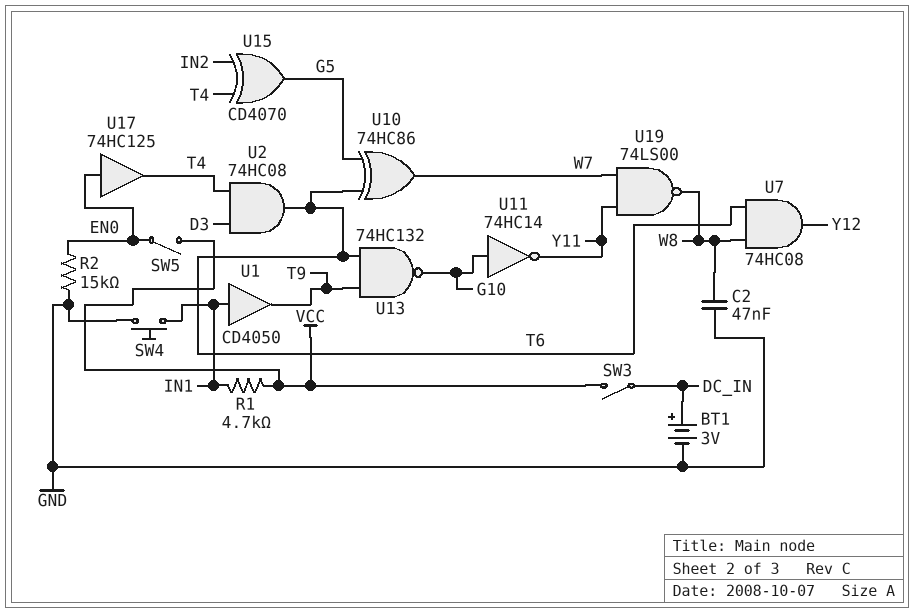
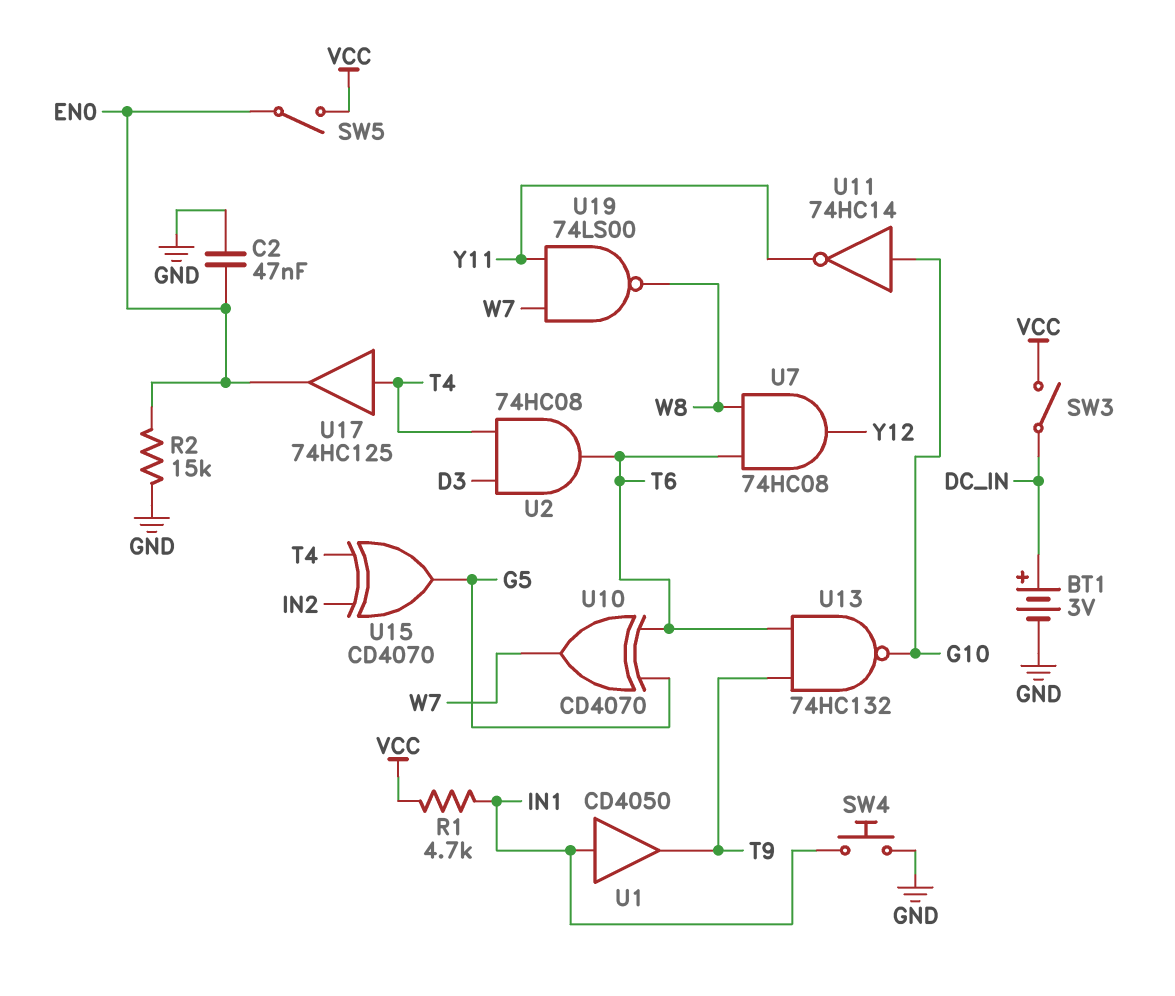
C2: 47nF (GND, W8) -> 47nF (EN0, GND)
U10: XOR 74HC86 (in G5, in T6, out W7) -> XOR CD4070 (in G5, in T6, out W7)
U17: buffer 74HC125 (in EN0, out T4) -> buffer 74HC125 (in T4, out EN0)

